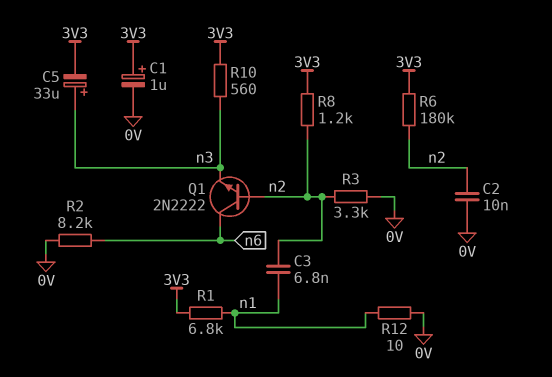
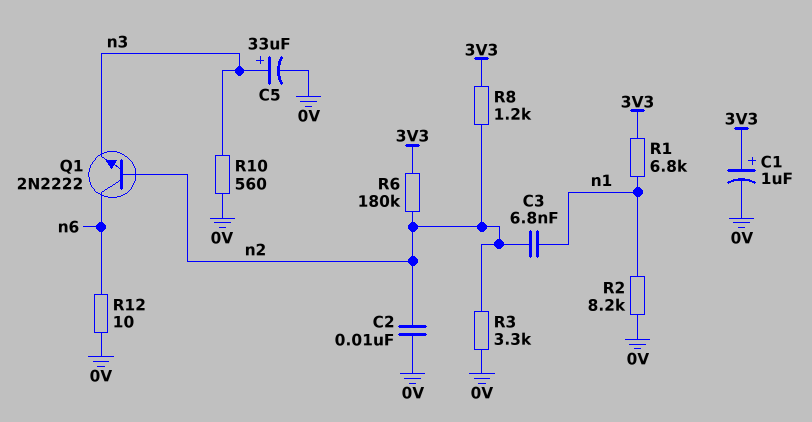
C5: 33uF (plus n3, minus 3V3) -> 33uF (plus n3, minus 0V)
R2: 8.2k (0V, n6) -> 8.2k (0V, n1)
R10: 560 (3V3, n3) -> 560 (0V, n3)
R12: 10 (0V, n1) -> 10 (0V, n6)

